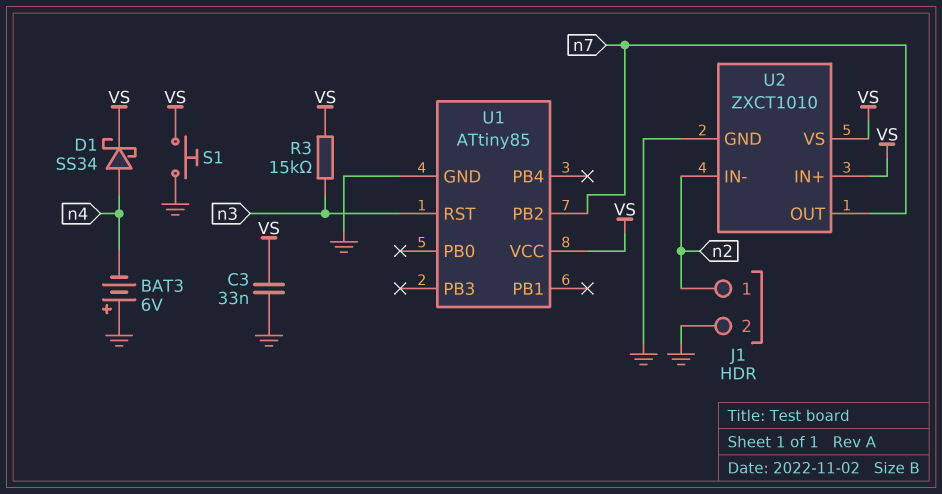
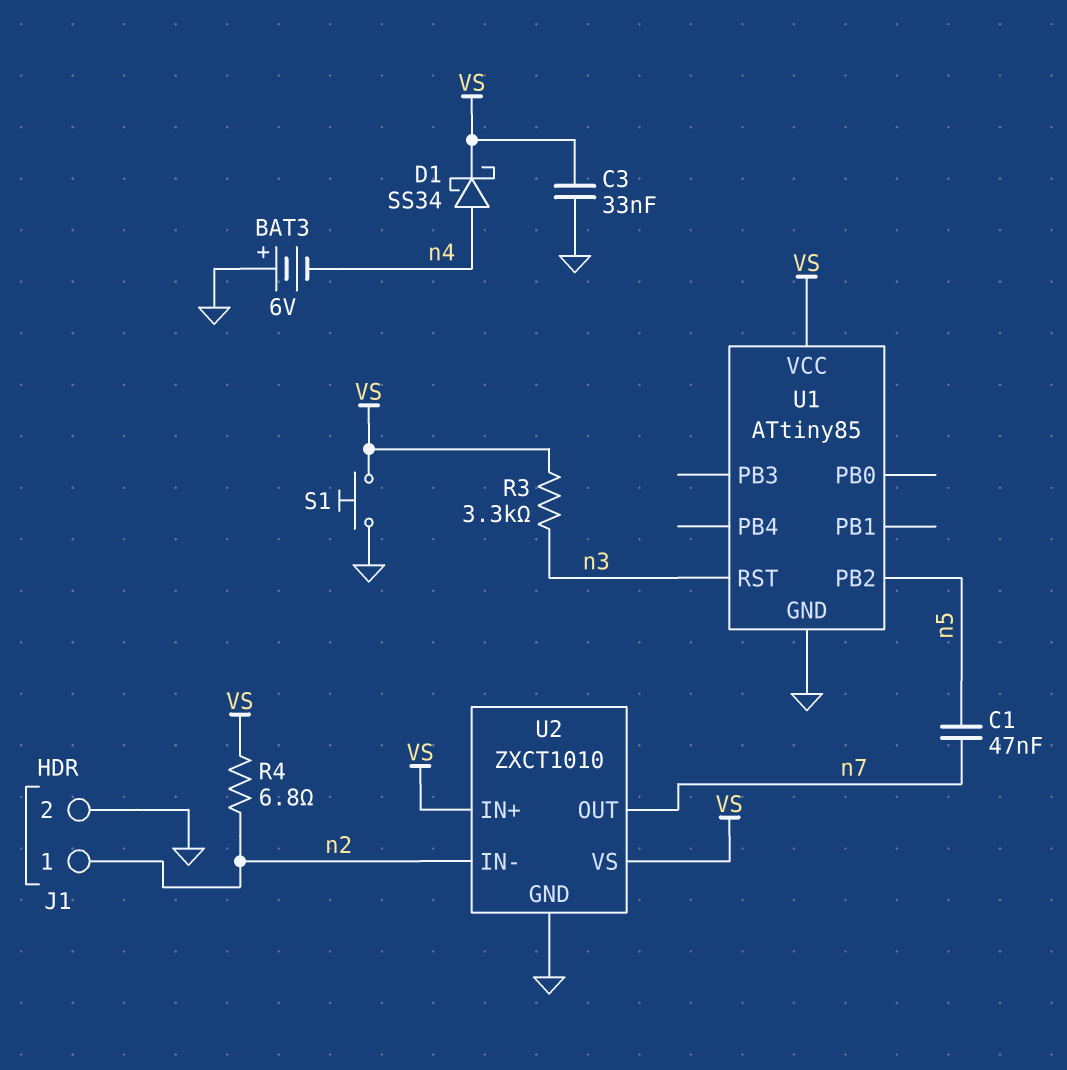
C1: none -> 47nF (n5, n7)
R3: 15k (VS, n3) -> 3.3k (VS, n3)
R4: none -> 6.8 (VS, n2)
U1 pin PB2: n7 -> n5

